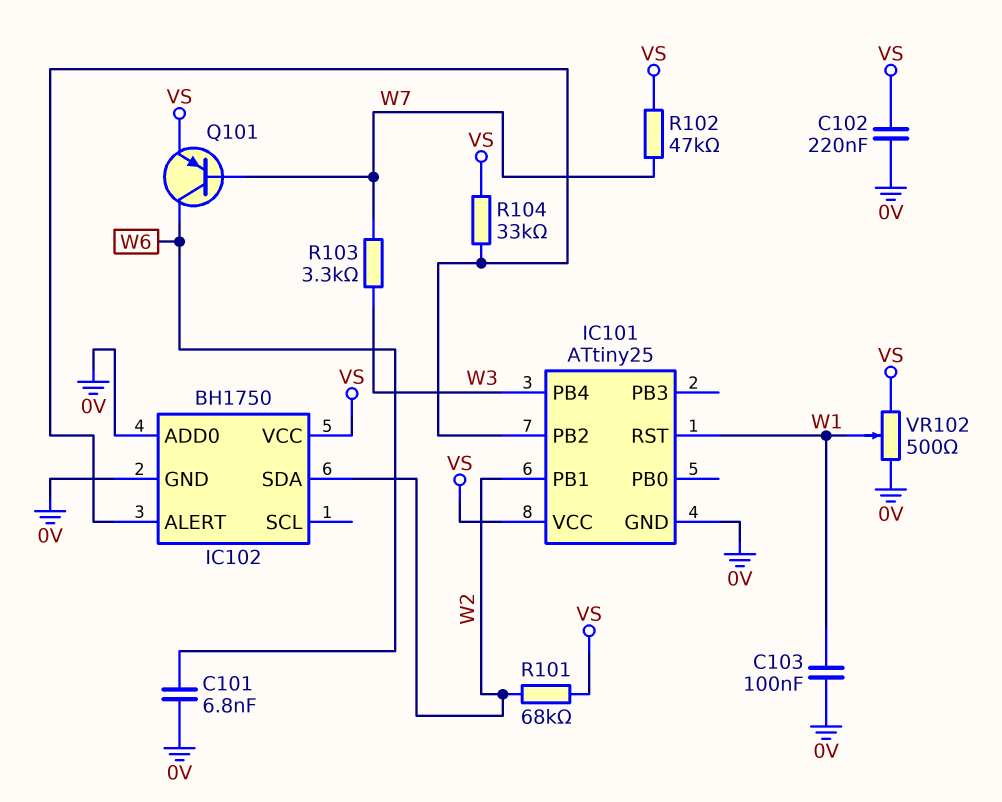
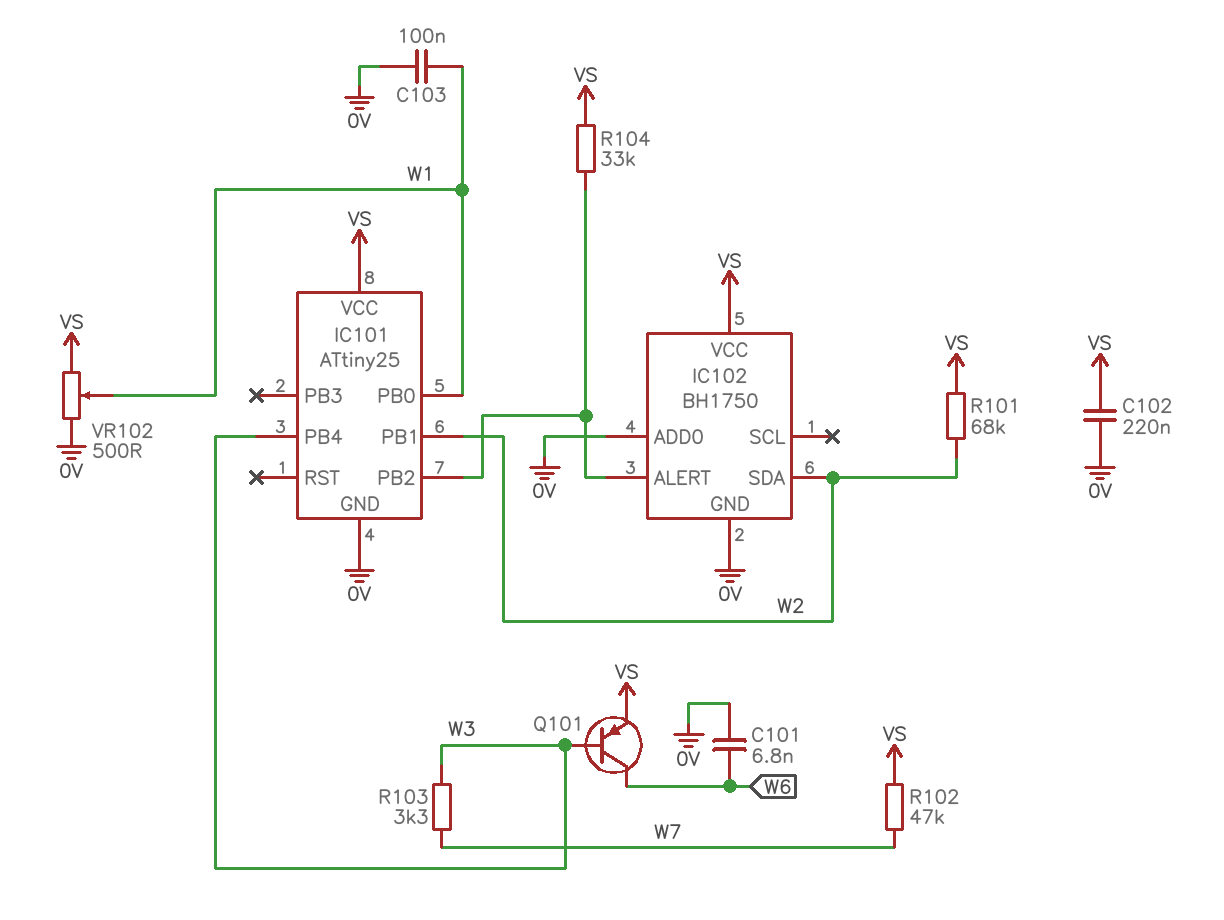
IC101 pin PB0: none -> W1
IC101 pin RST: W1 -> none
Q101: PNP (B W7, C W6, E VS) -> PNP (B W3, C W6, E VS)

